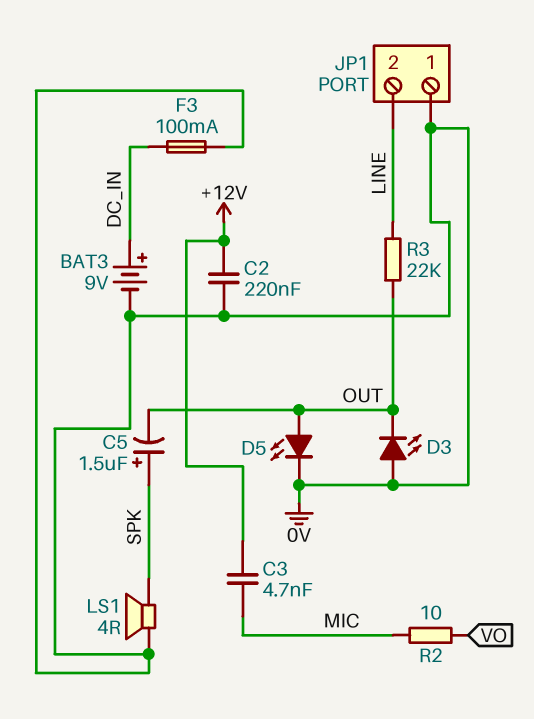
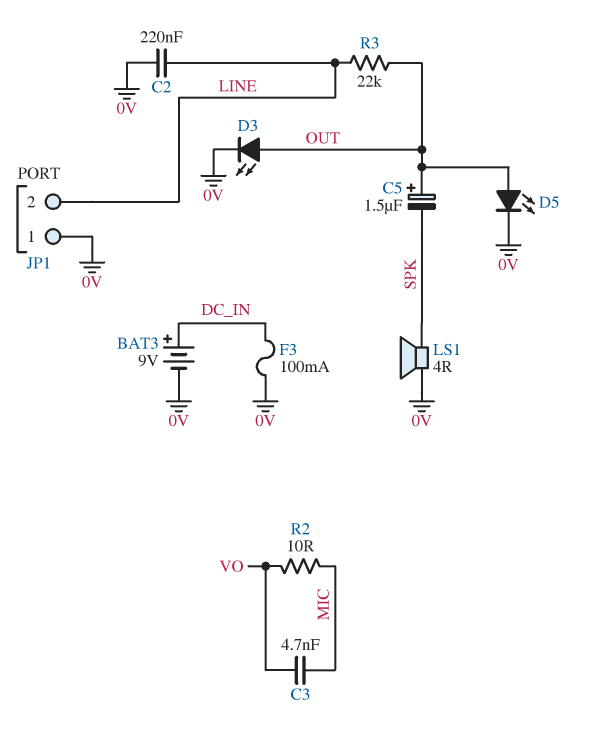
C2: 220nF (+12V, 0V) -> 220nF (0V, LINE)
C3: 4.7nF (+12V, MIC) -> 4.7nF (MIC, VO)
C5: 1.5uF (plus SPK, minus OUT) -> 1.5uF (plus OUT, minus SPK)
D3: LED (A 0V, K OUT) -> LED (A OUT, K 0V)

